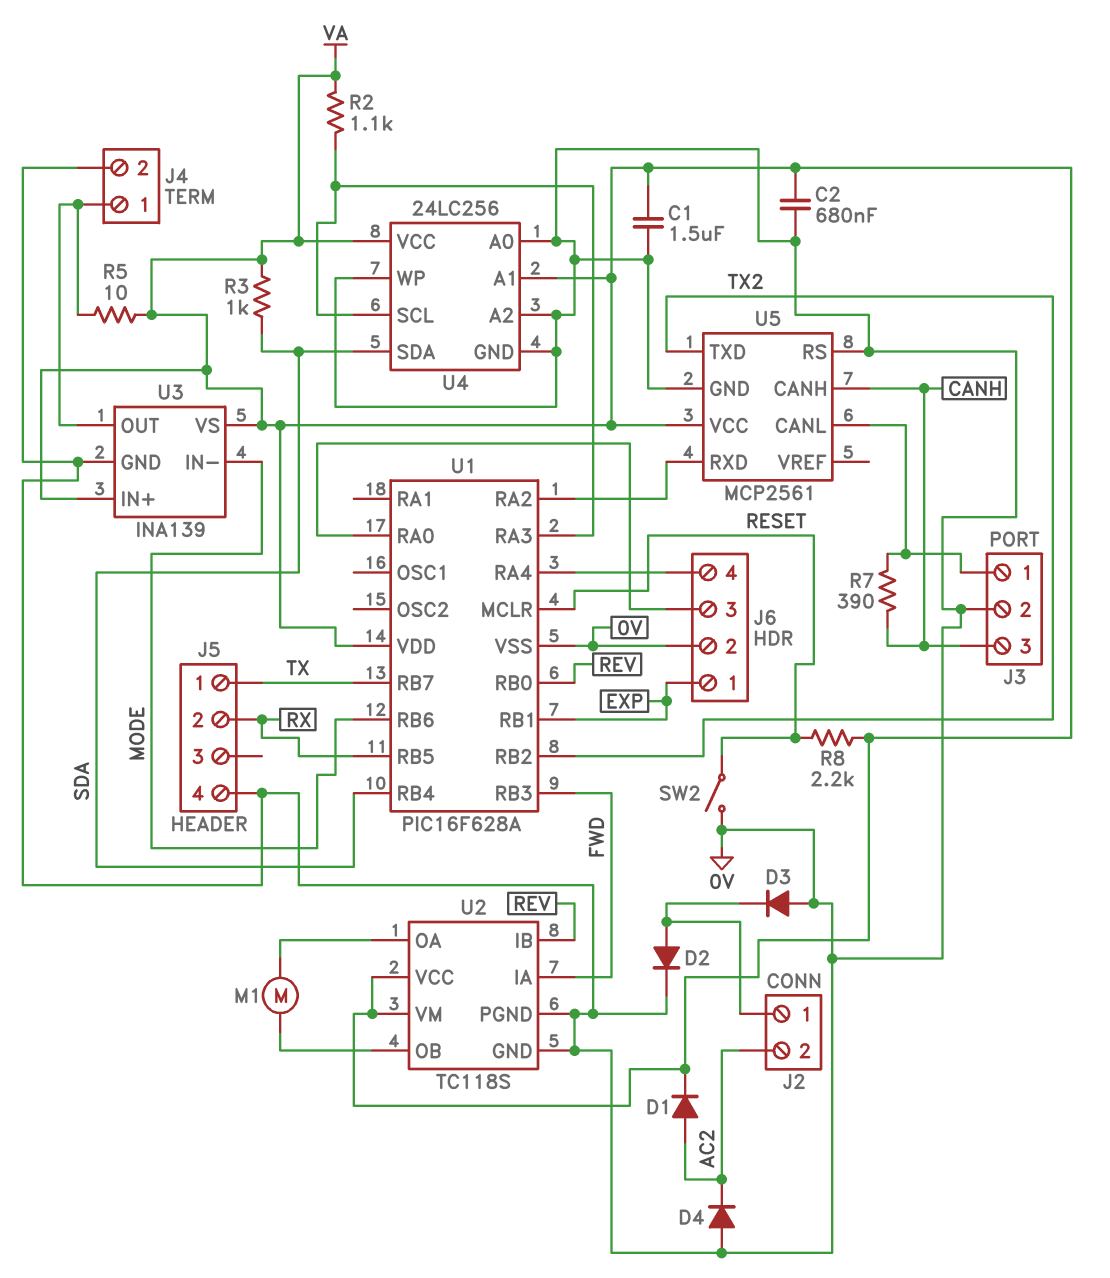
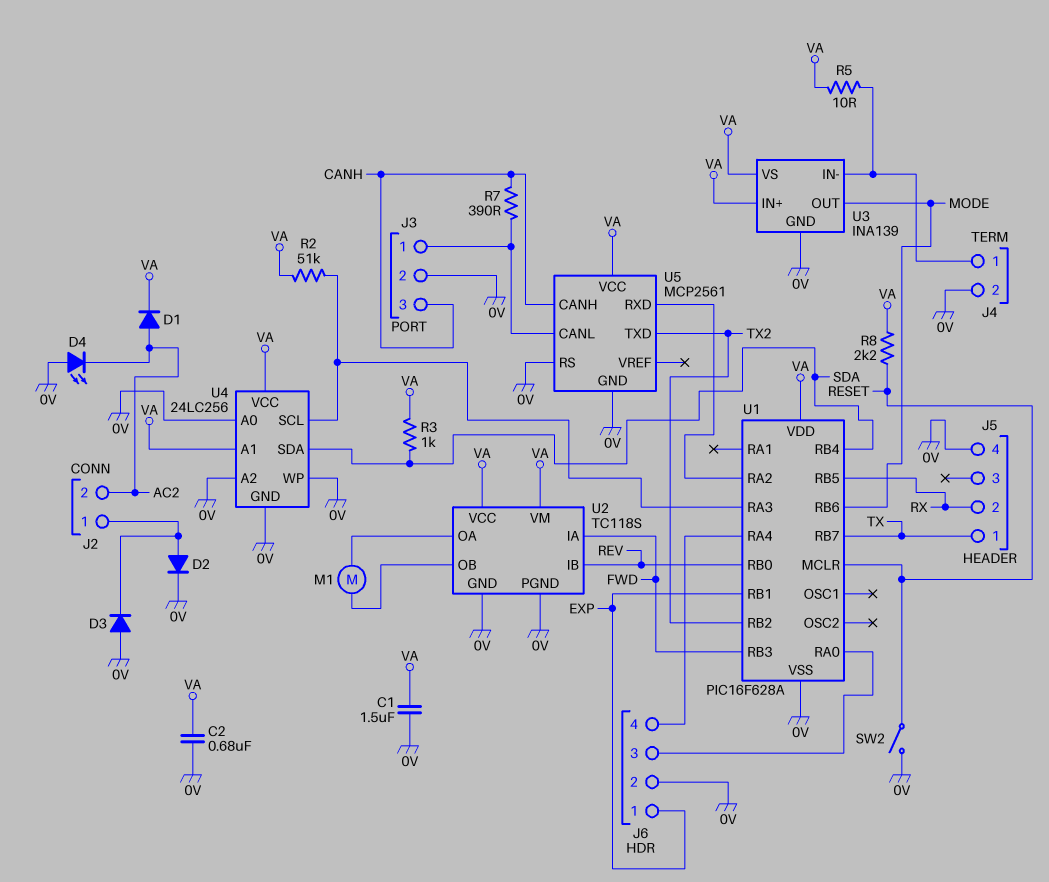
D4: diode (A 0V, K AC2) -> LED (A 0V, K AC2)
R2: 1.1k (U1/RA3, VA) -> 51k (U1/RA3, VA)
U3 pin IN-: MODE -> J4/1
U3 pin OUT: J4/1 -> MODE

